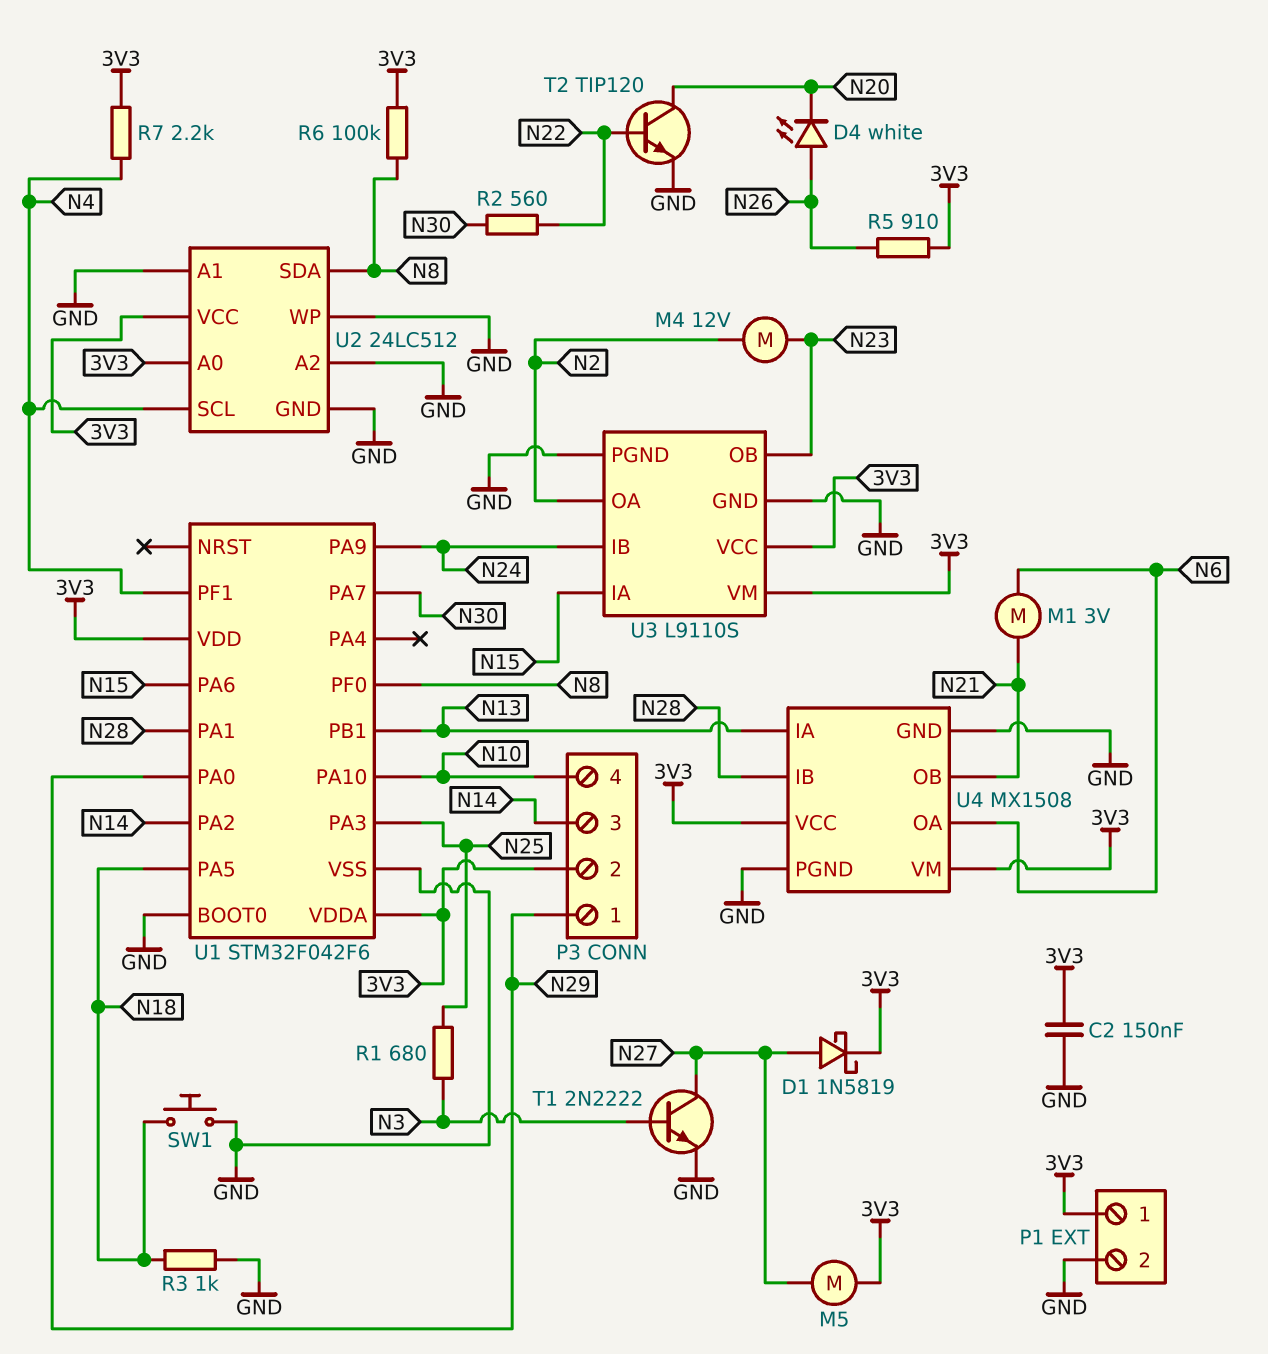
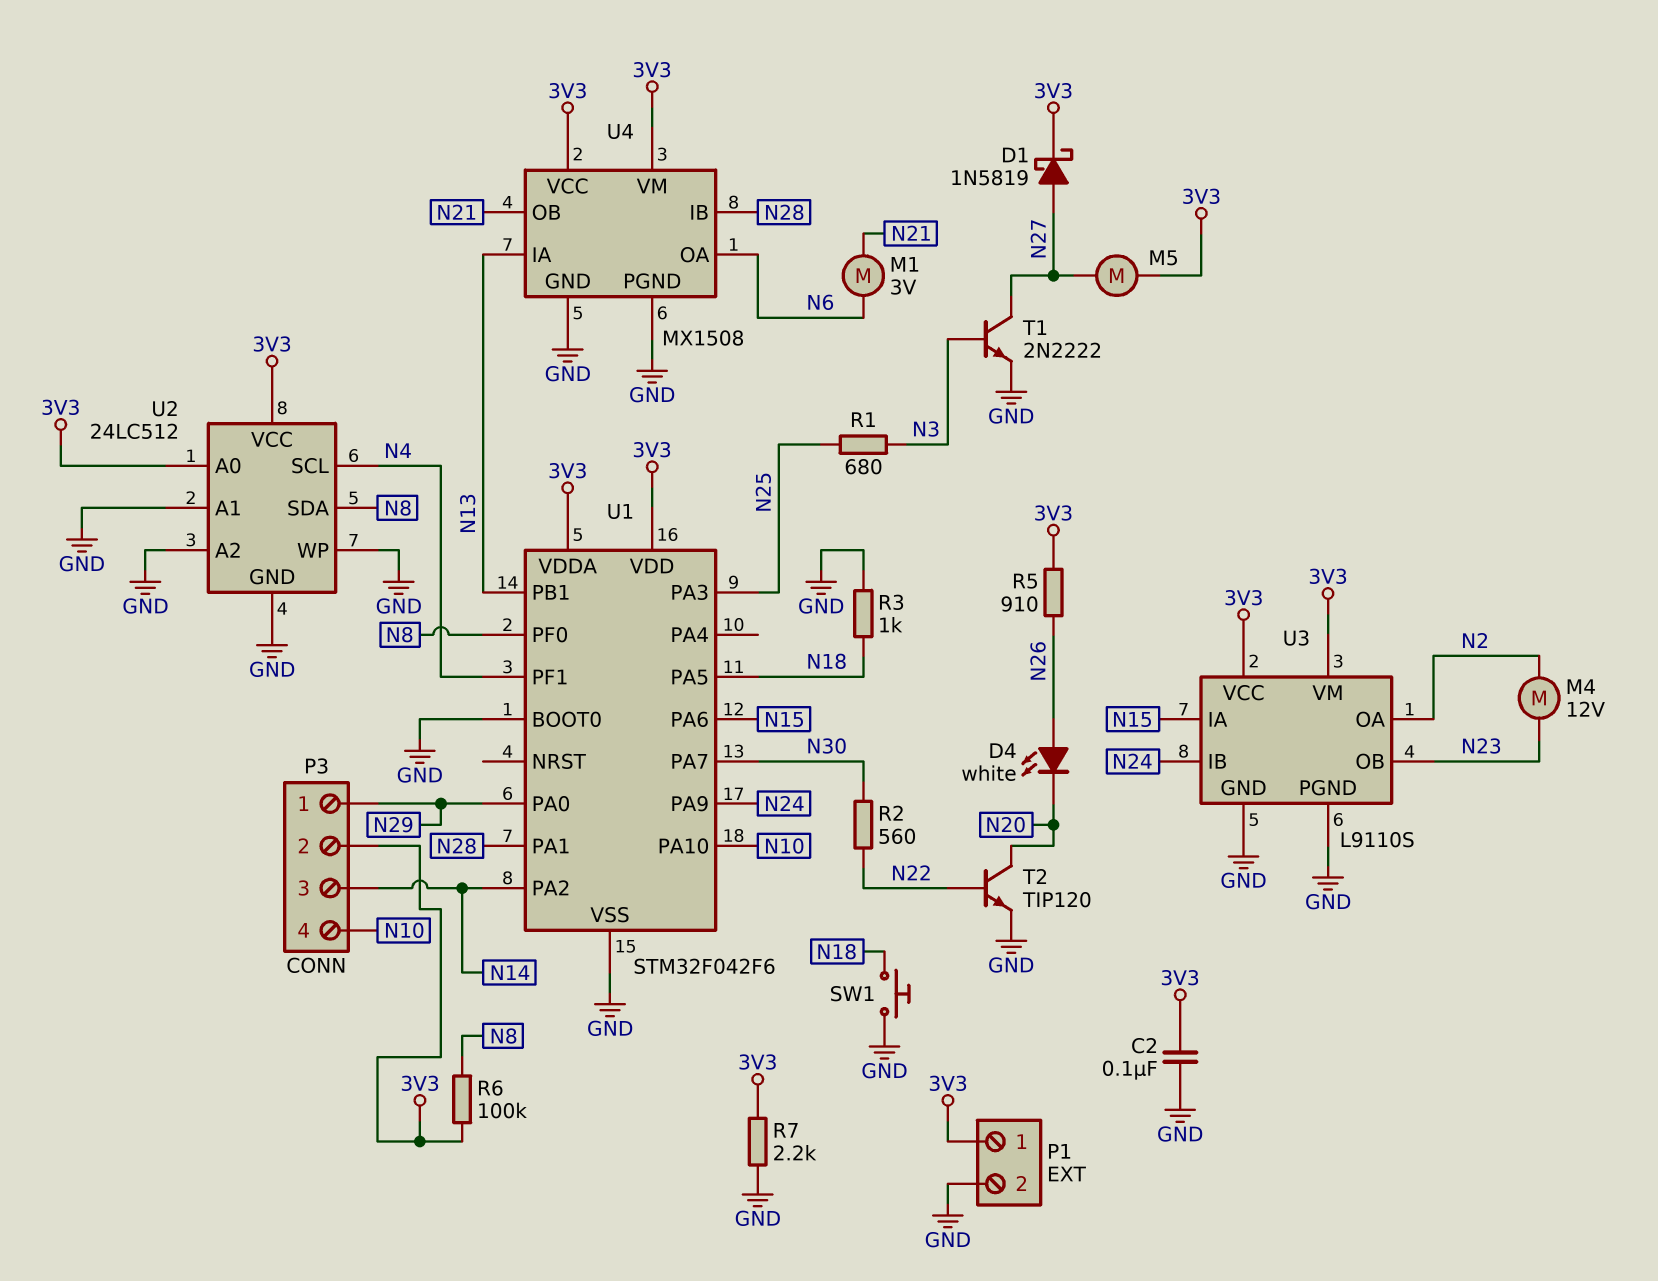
C2: 150nF (3V3, GND) -> 100nF (3V3, GND)
R7: 2.2k (3V3, N4) -> 2.2k (3V3, GND)

